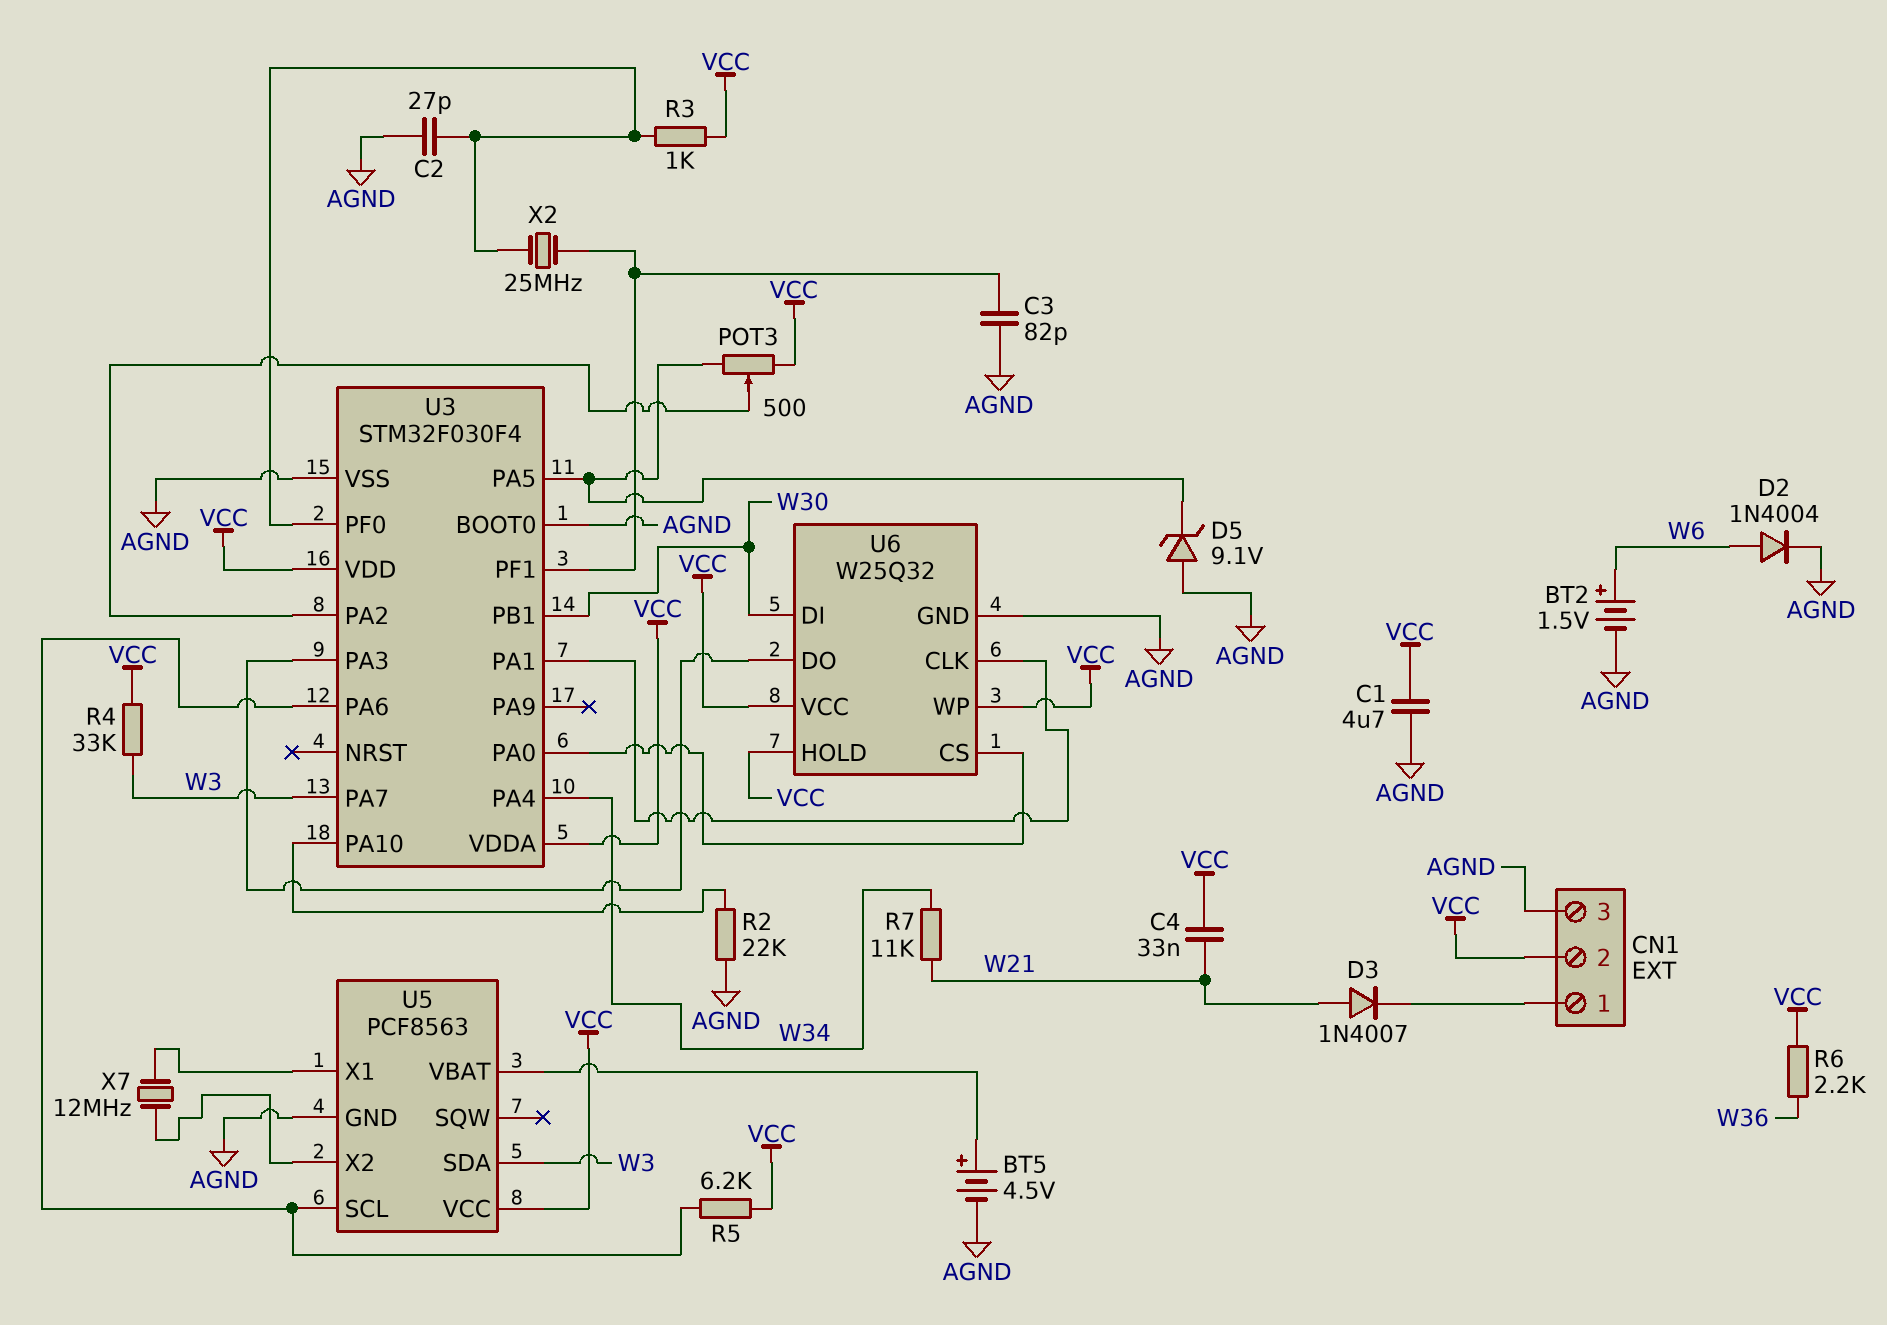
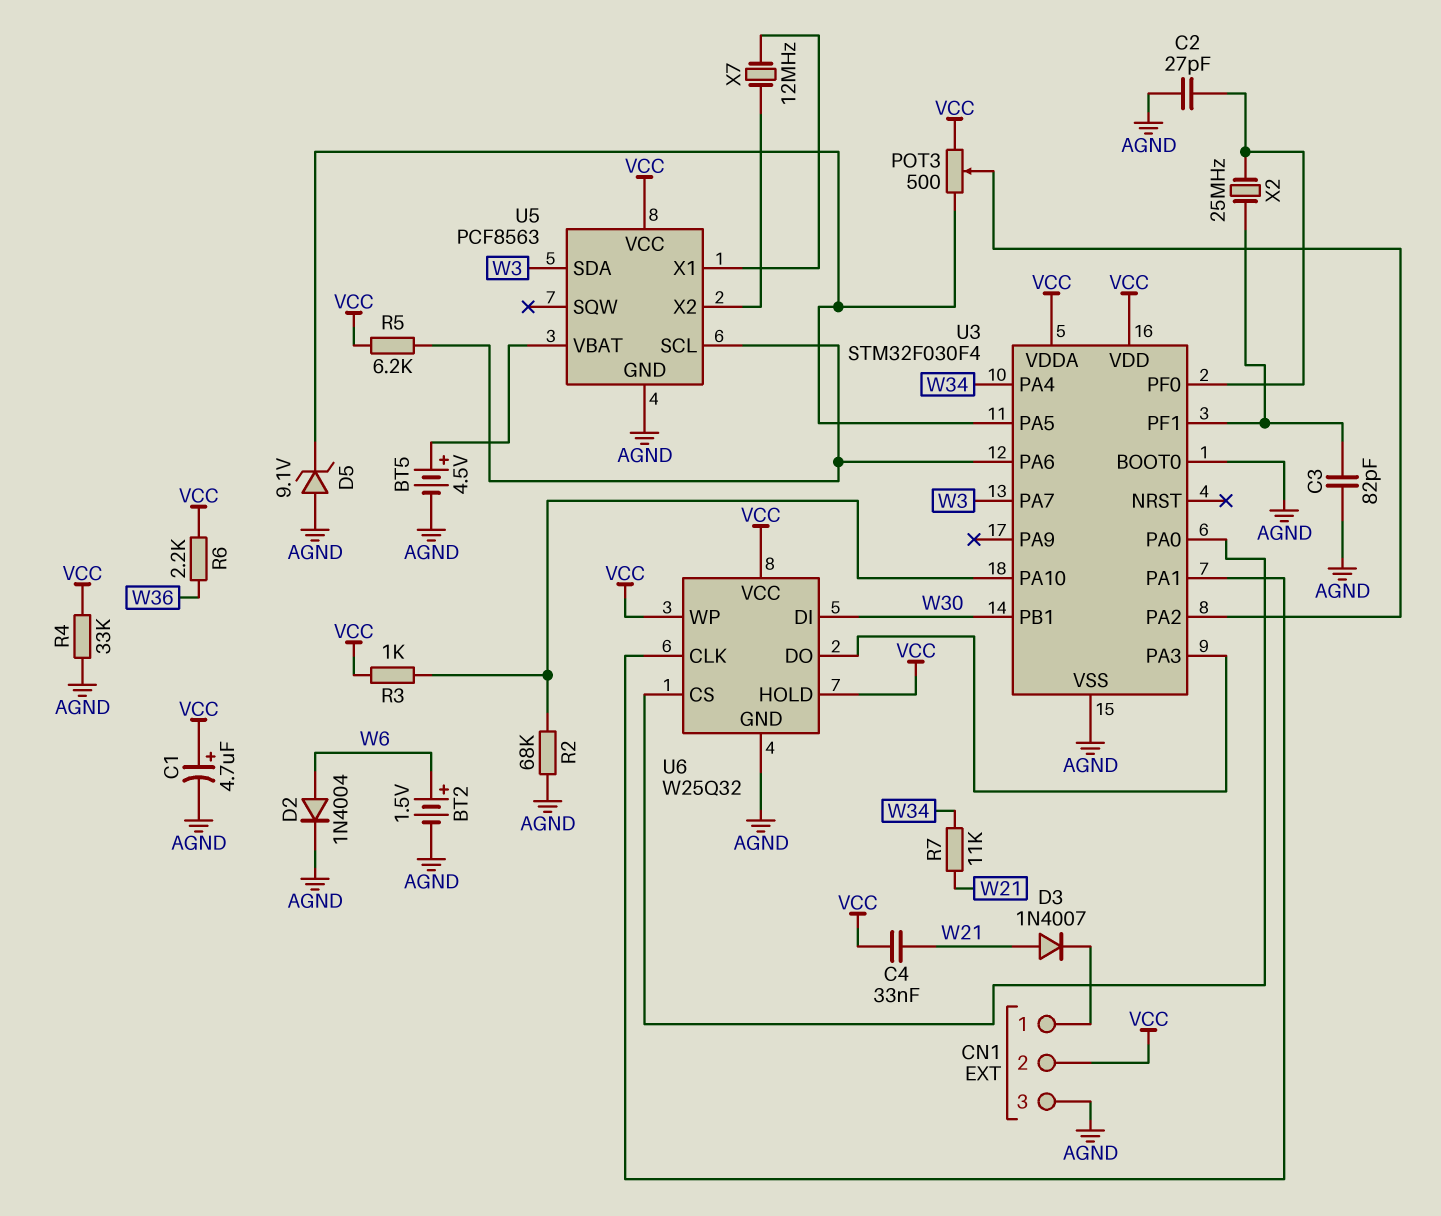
C1: 4.7uF (AGND, VCC) -> 4.7uF (plus VCC, minus AGND)
R2: 22k (AGND, U3/PA10) -> 68k (AGND, U3/PA10)
R3: 1k (U3/PF0, VCC) -> 1k (U3/PA10, VCC)
R4: 33k (VCC, W3) -> 33k (AGND, VCC)

